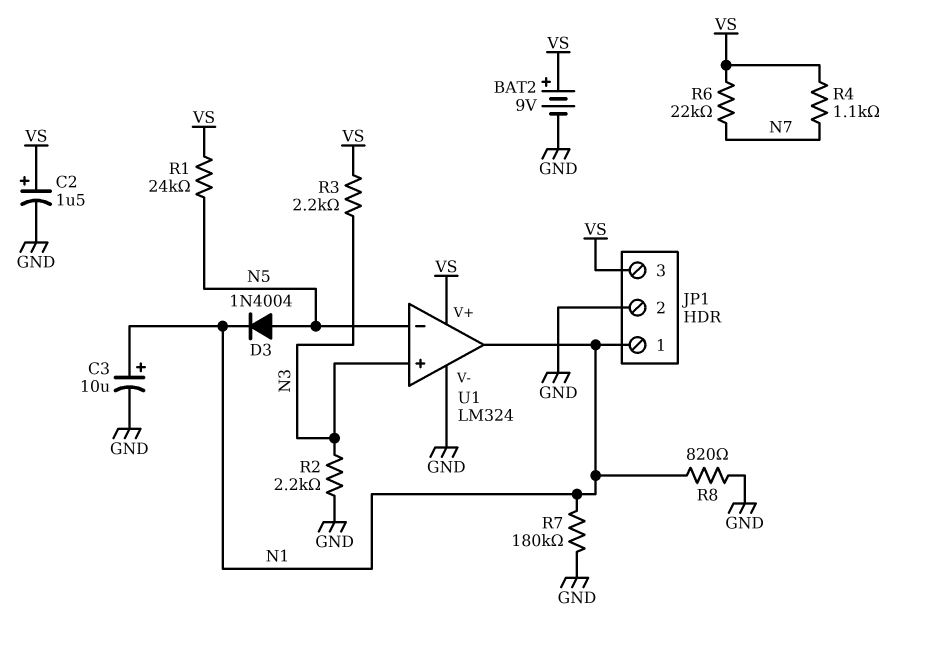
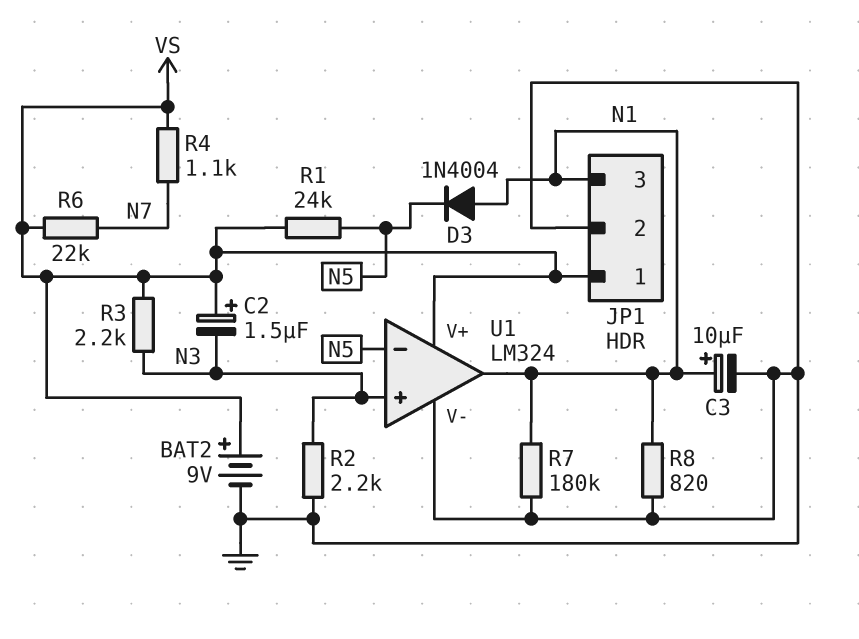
C2: 1.5uF (plus VS, minus GND) -> 1.5uF (plus VS, minus N3)
D3: diode 1N4004 (A N5, K N1) -> diode 1N4004 (A N1, K N5)
JP1 pin 1: N1 -> VS
JP1 pin 3: VS -> N1

